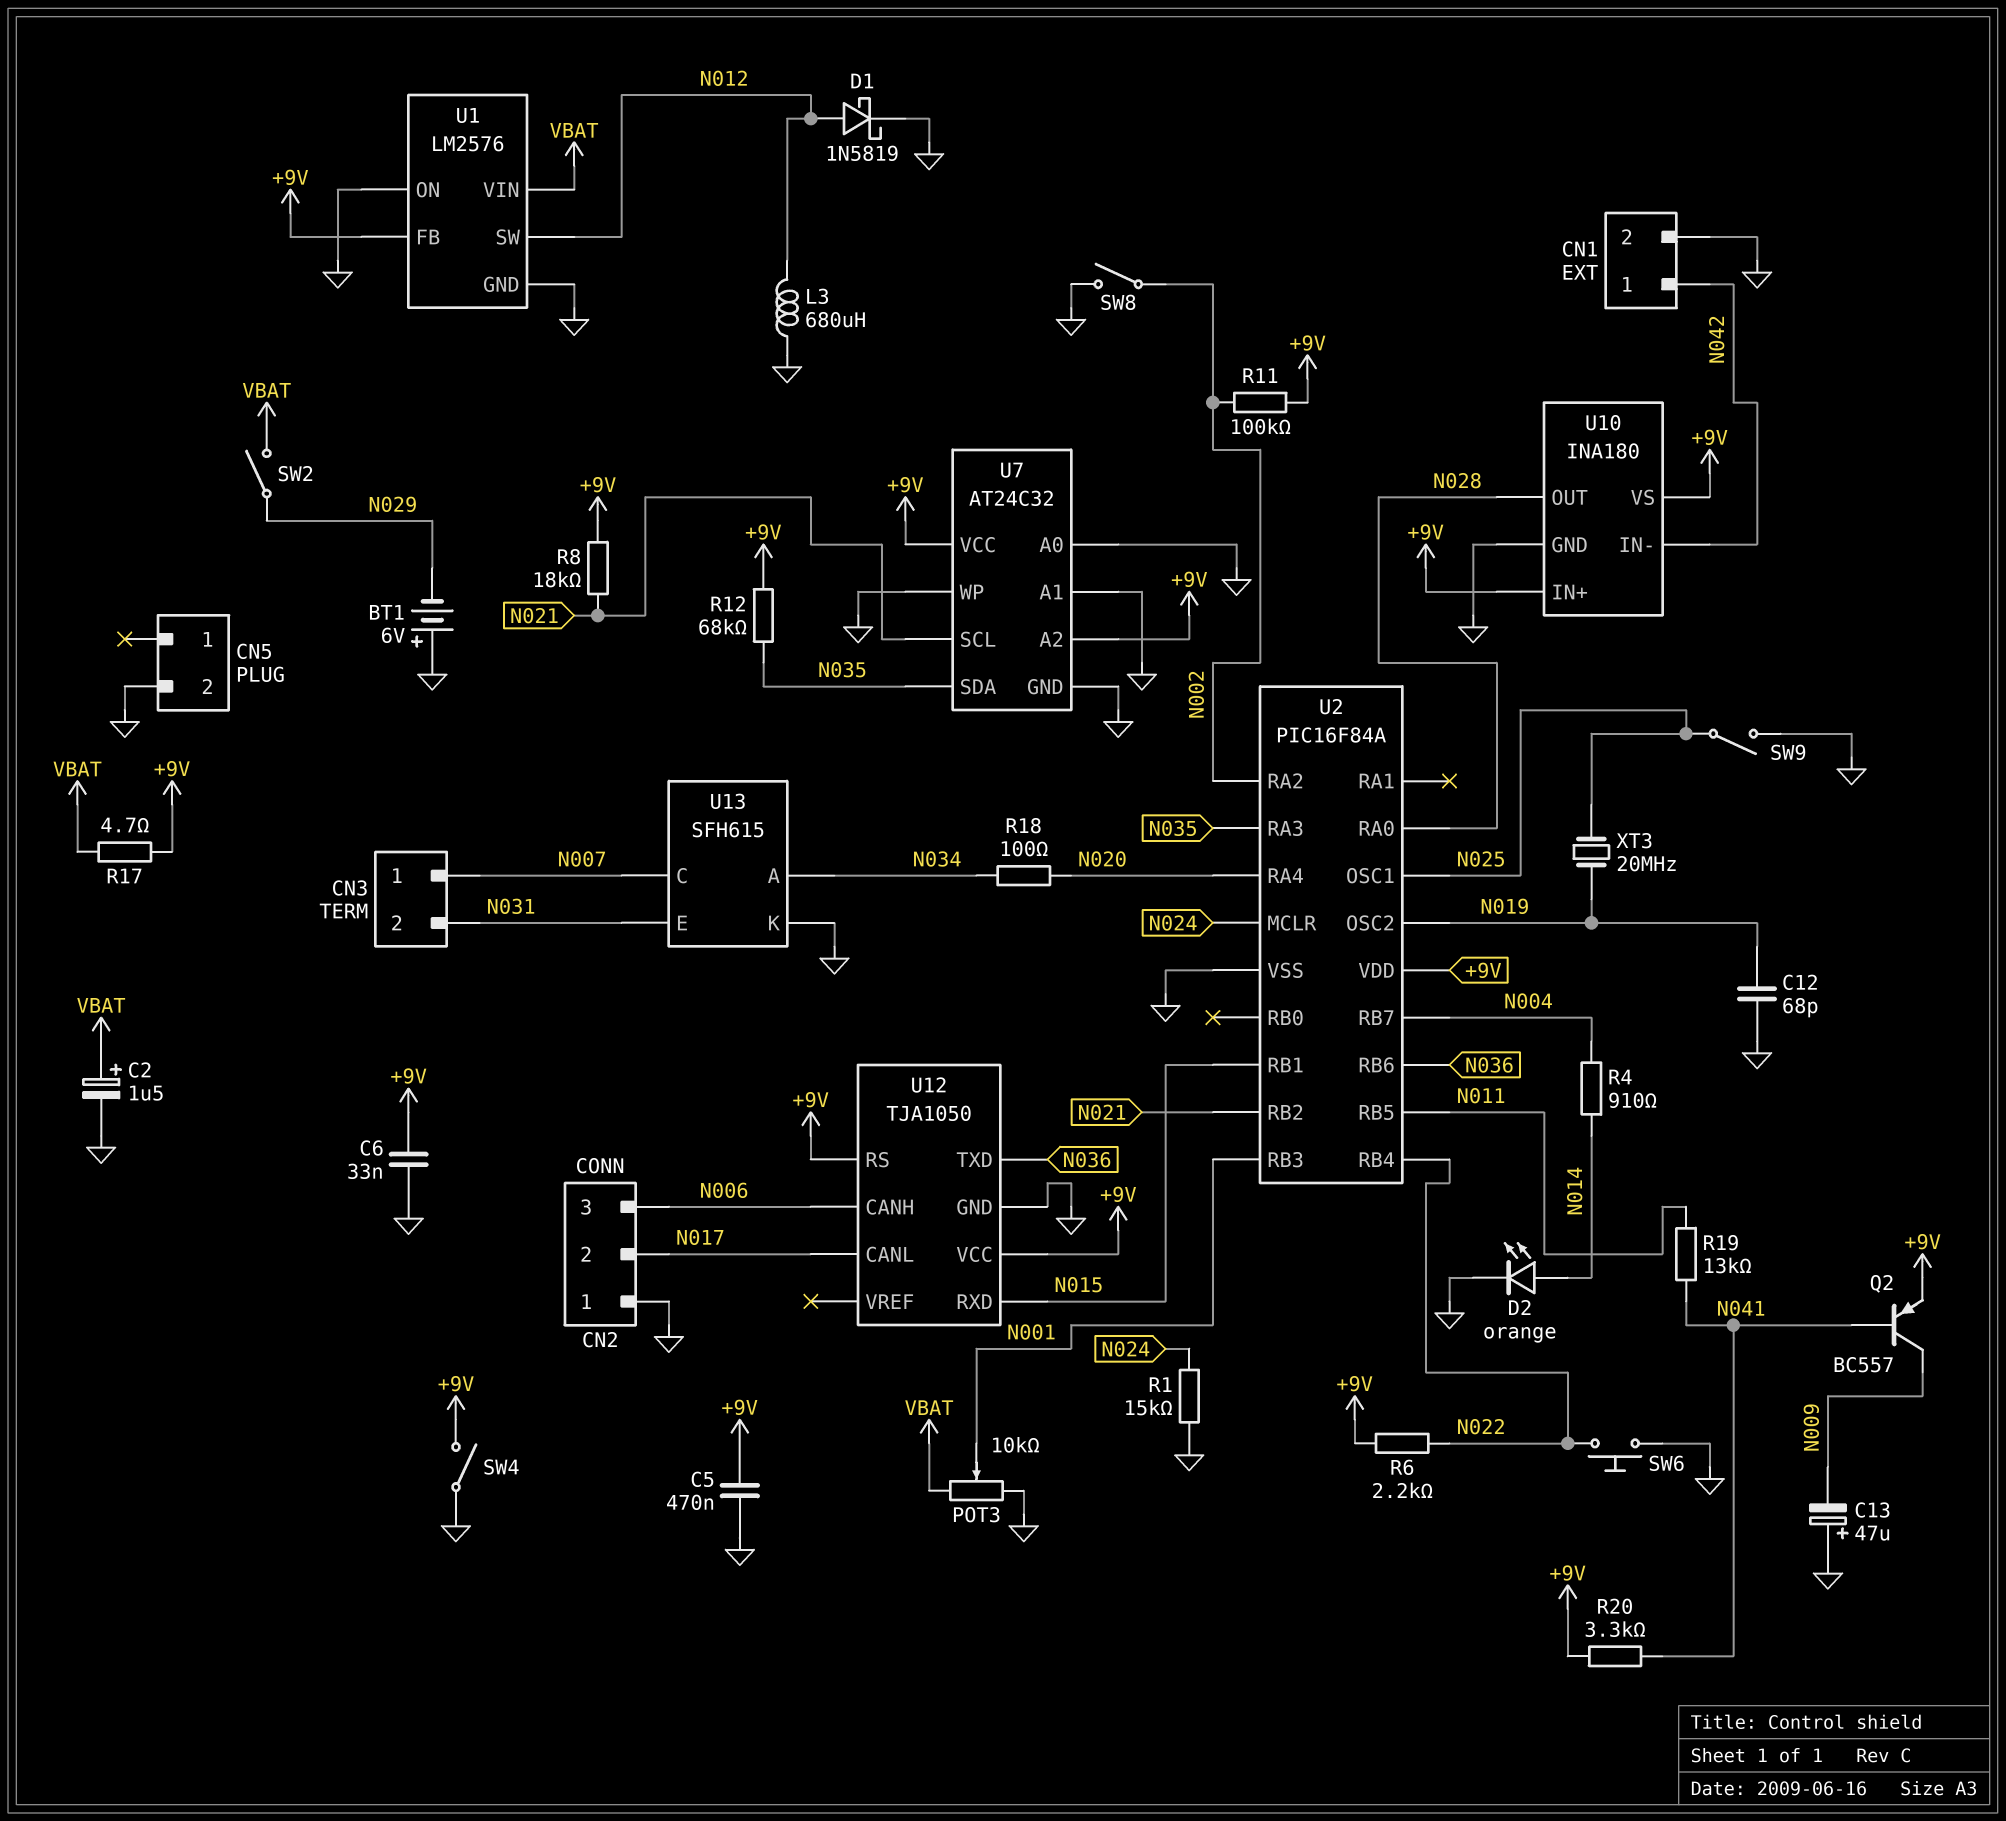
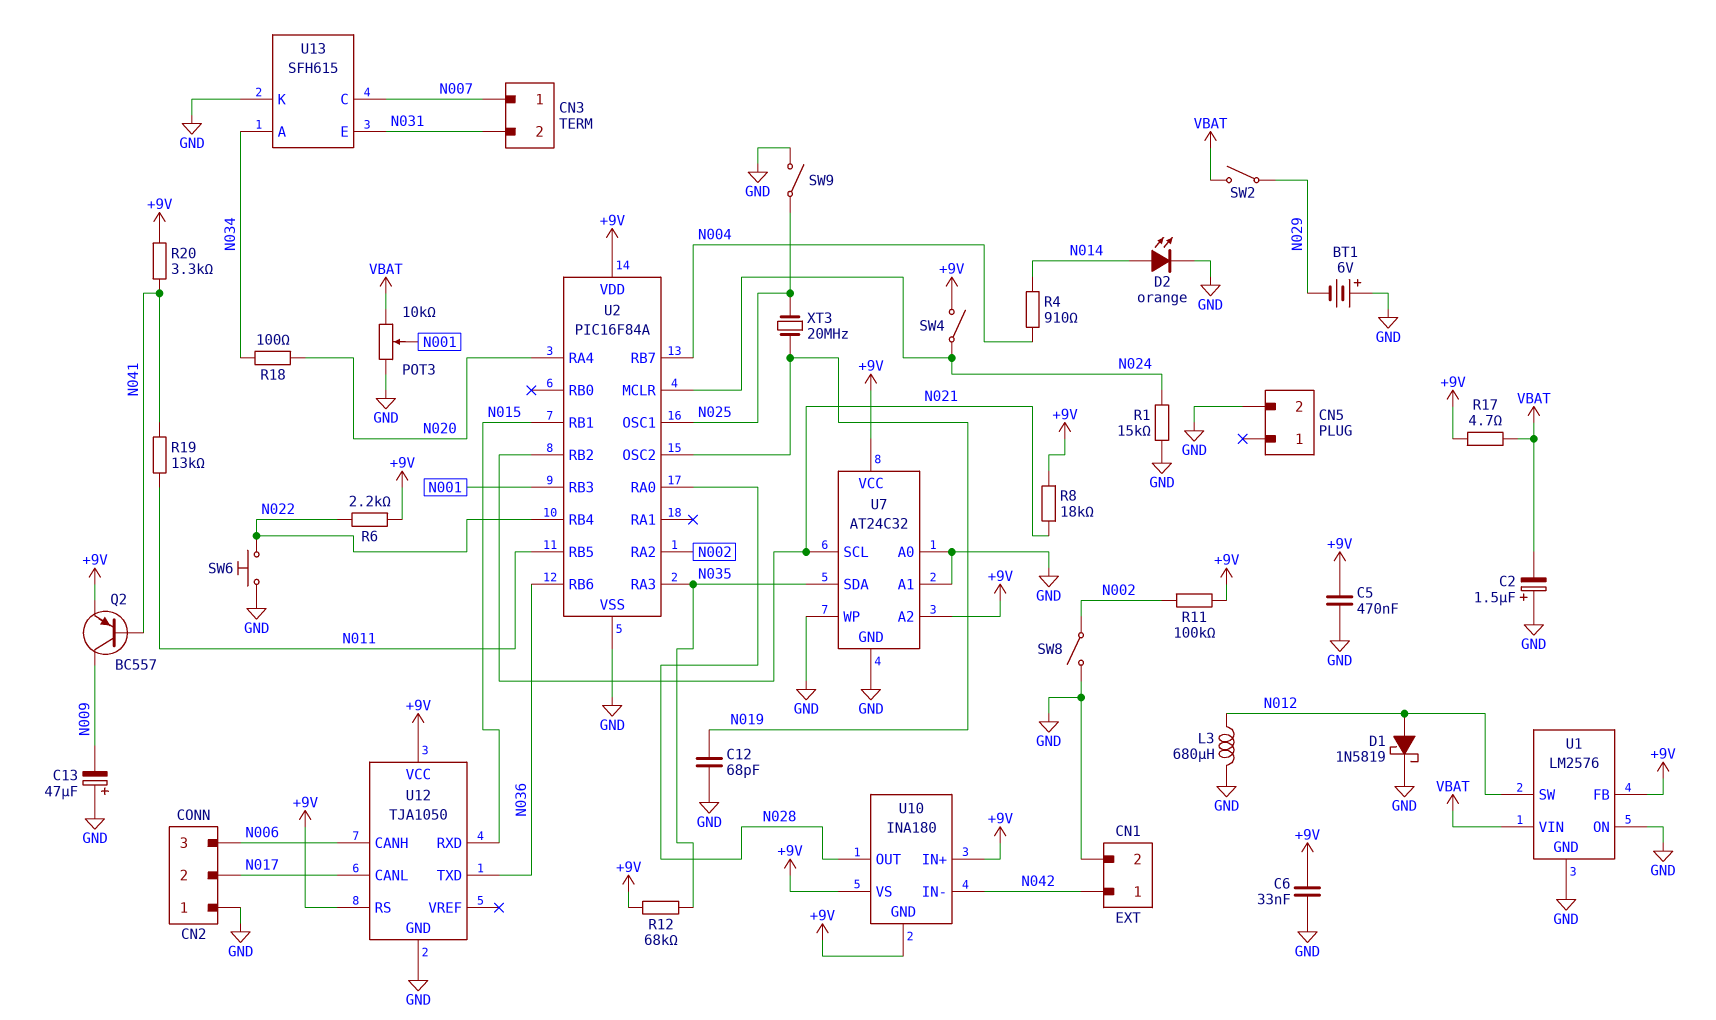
C2: 1.5uF (plus VBAT, minus GND) -> 1.5uF (plus GND, minus VBAT)
SW4: switch (+9V, GND) -> switch (+9V, N024)
U10 pin GND: GND -> +9V

